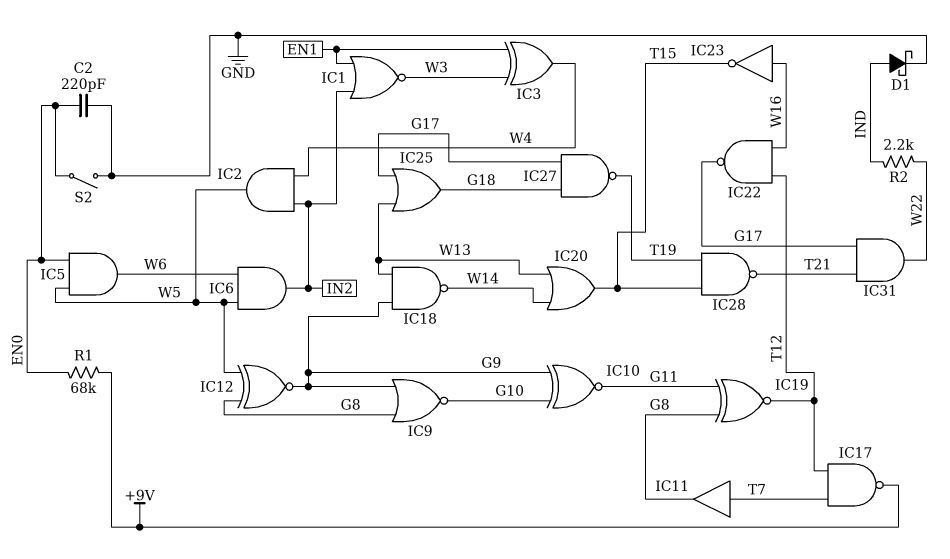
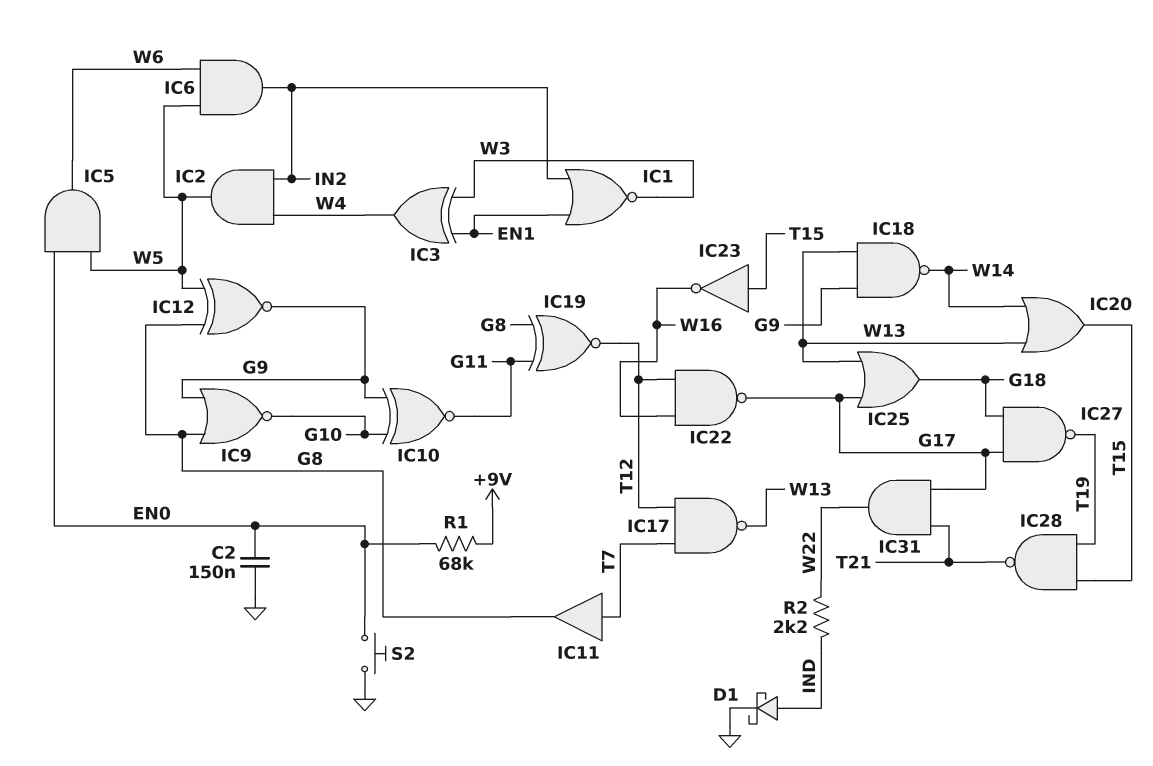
C2: 220pF (EN0, GND) -> 150nF (EN0, GND)
IC17: NAND (in T7, in T12, out +9V) -> NAND (in T7, in T12, out W13)
IC23: NOT (in W16, out T15) -> NOT (in T15, out W16)
S2: switch (EN0, GND) -> button (EN0, GND)

